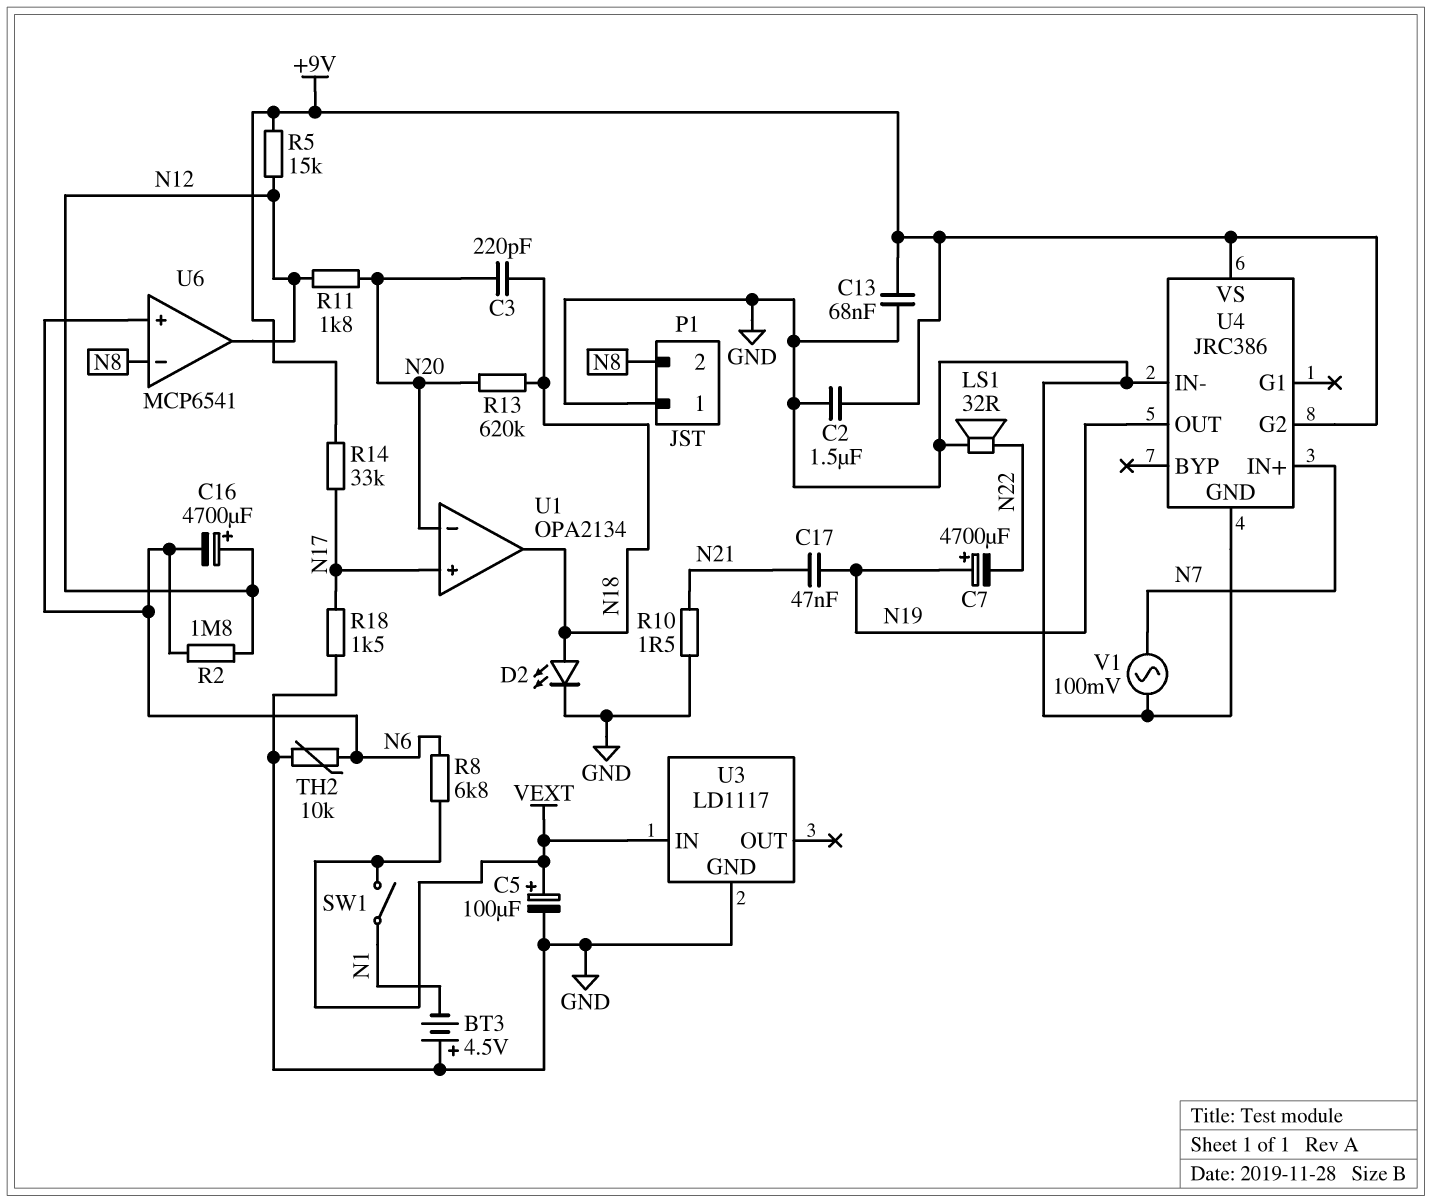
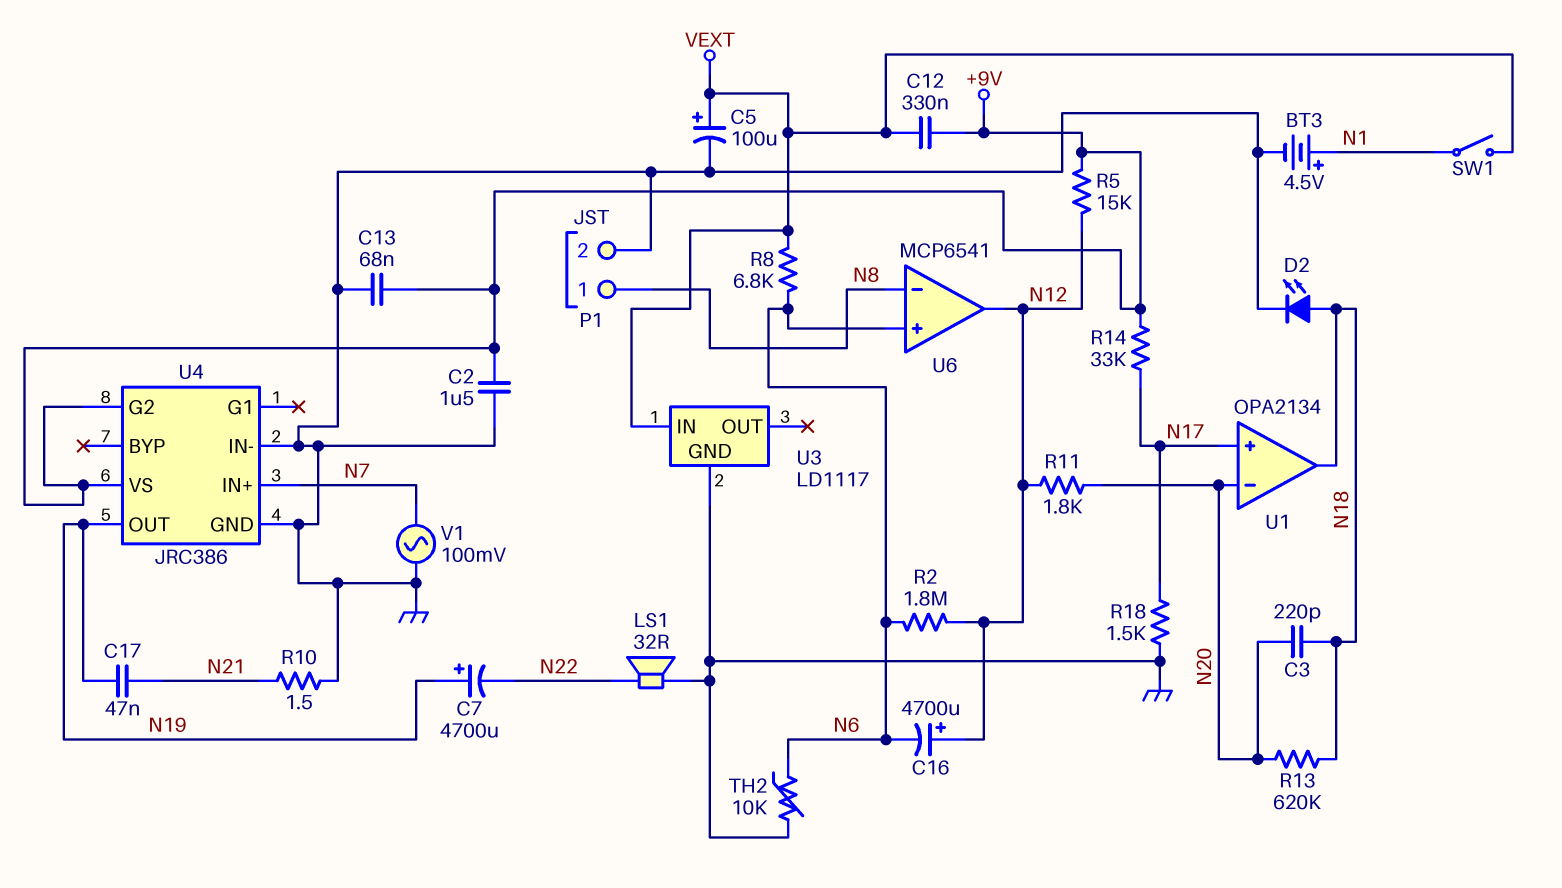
BT3: 4.5V (plus GND, minus N1) -> 4.5V (plus N1, minus GND)
C12: none -> 330nF (+9V, VEXT)
P1 pin 1: GND -> N8
P1 pin 2: N8 -> GND

